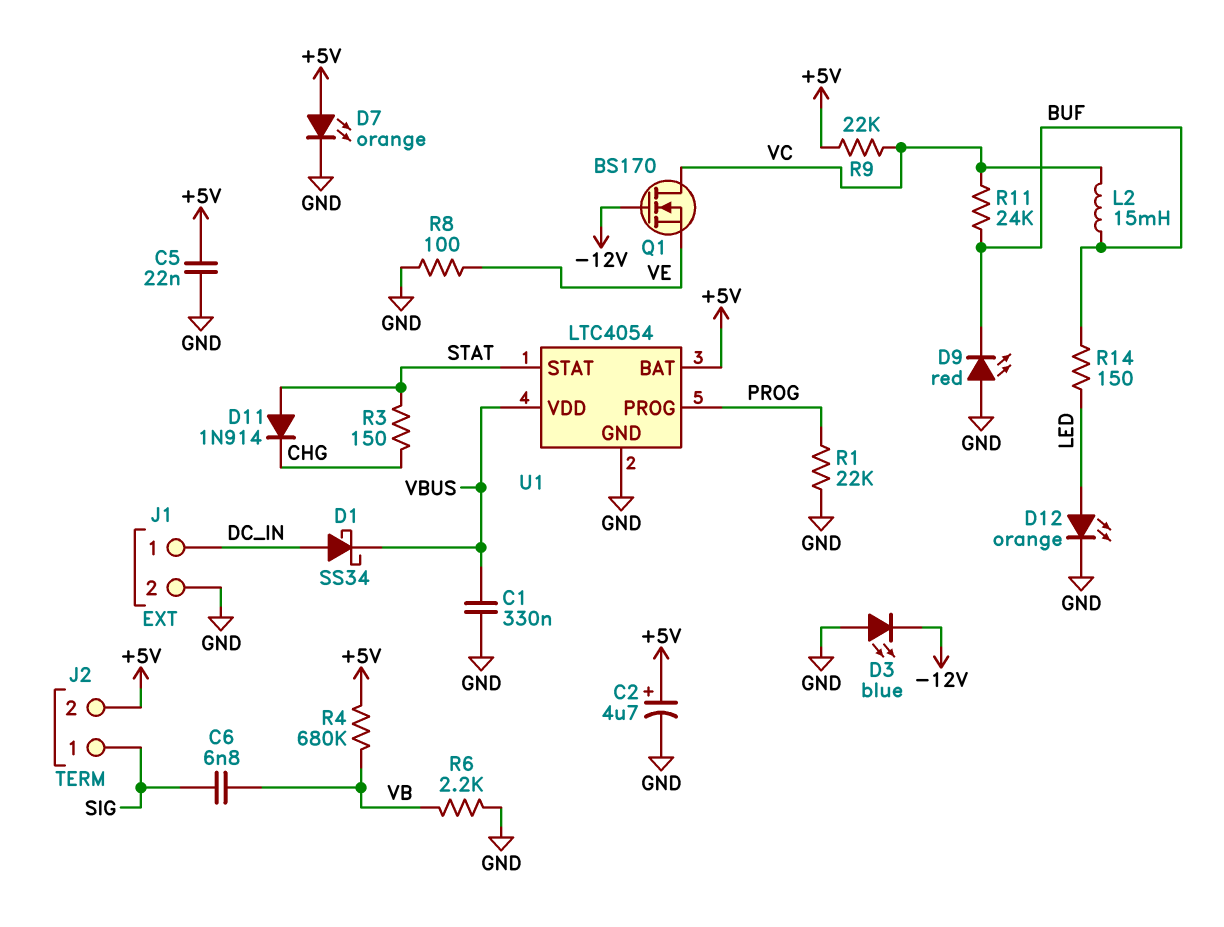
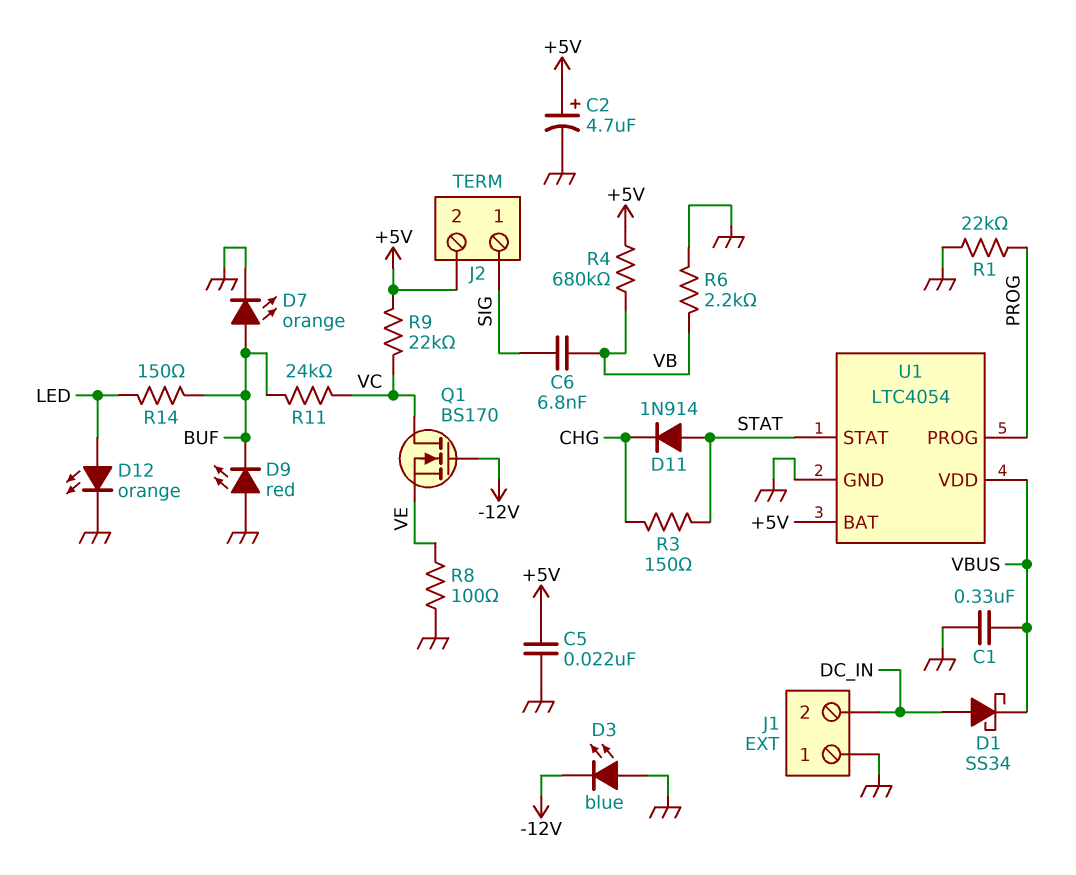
D7: LED orange (A +5V, K GND) -> LED orange (A BUF, K GND)
J1 pin 1: DC_IN -> GND
J1 pin 2: GND -> DC_IN
L2: 15mH (BUF, VC) -> none

